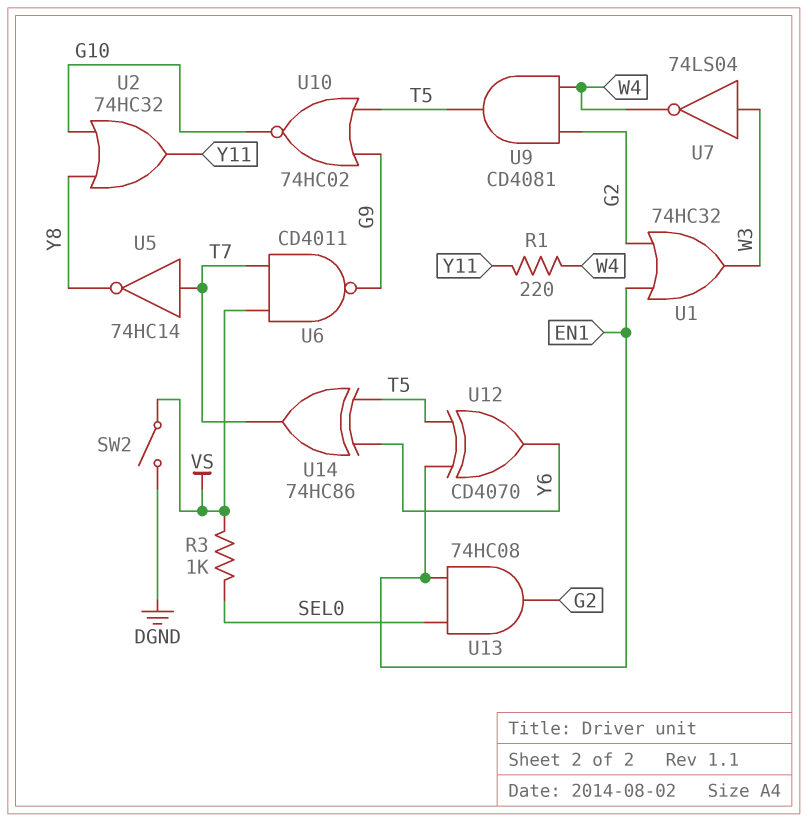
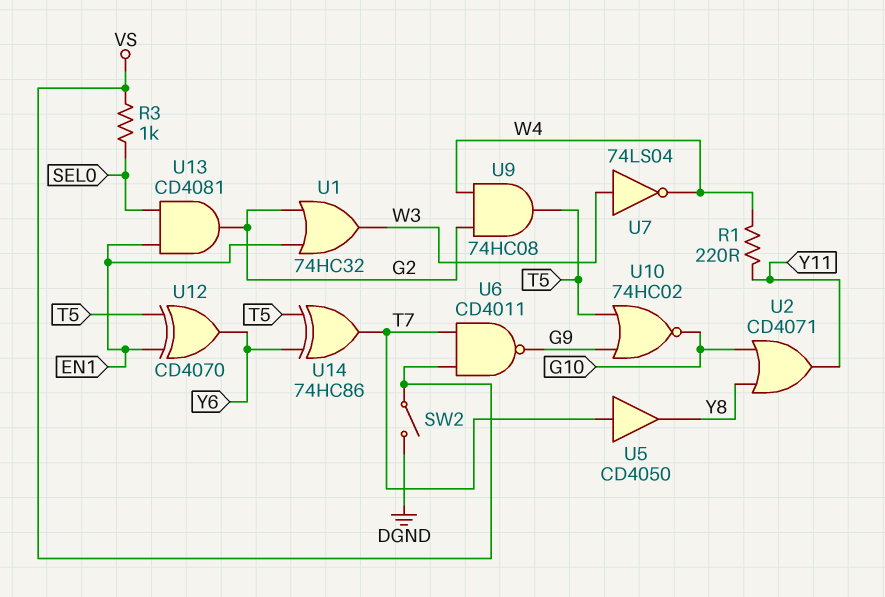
U2: OR 74HC32 (in G10, in Y8, out Y11) -> OR CD4071 (in G10, in Y8, out Y11)
U5: NOT 74HC14 (in T7, out Y8) -> buffer CD4050 (in T7, out Y8)
U9: AND CD4081 (in G2, in W4, out T5) -> AND 74HC08 (in G2, in W4, out T5)
U13: AND 74HC08 (in EN1, in SEL0, out G2) -> AND CD4081 (in EN1, in SEL0, out G2)

